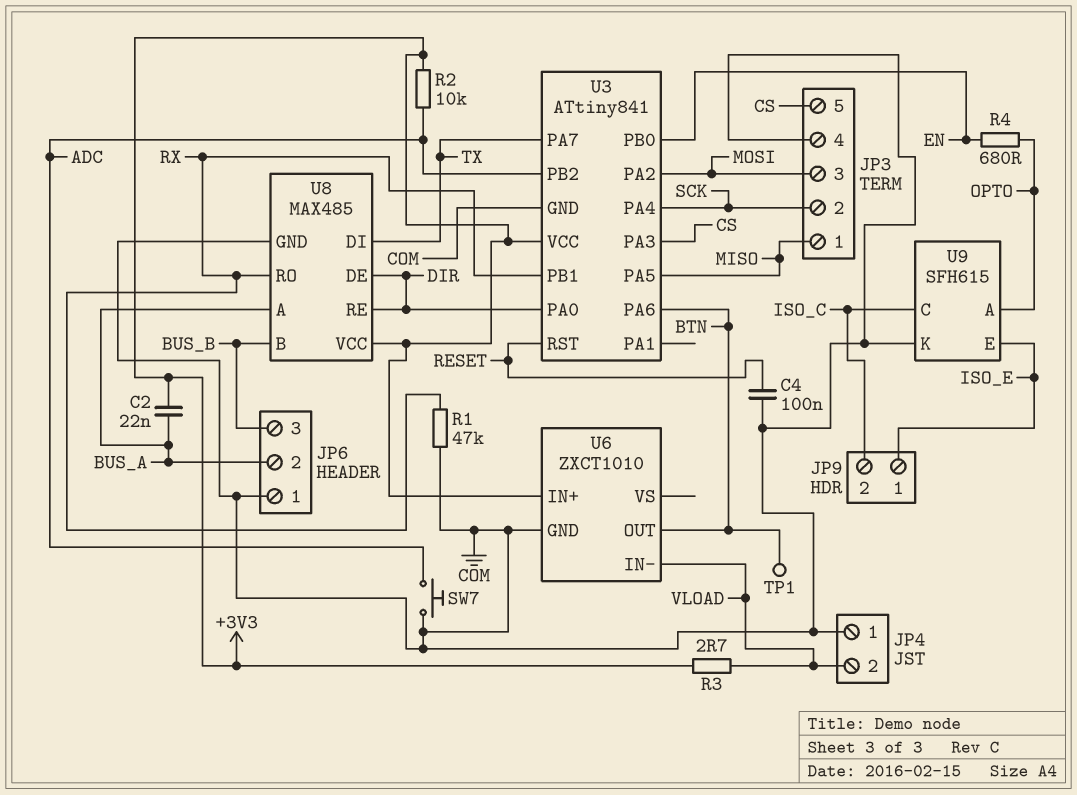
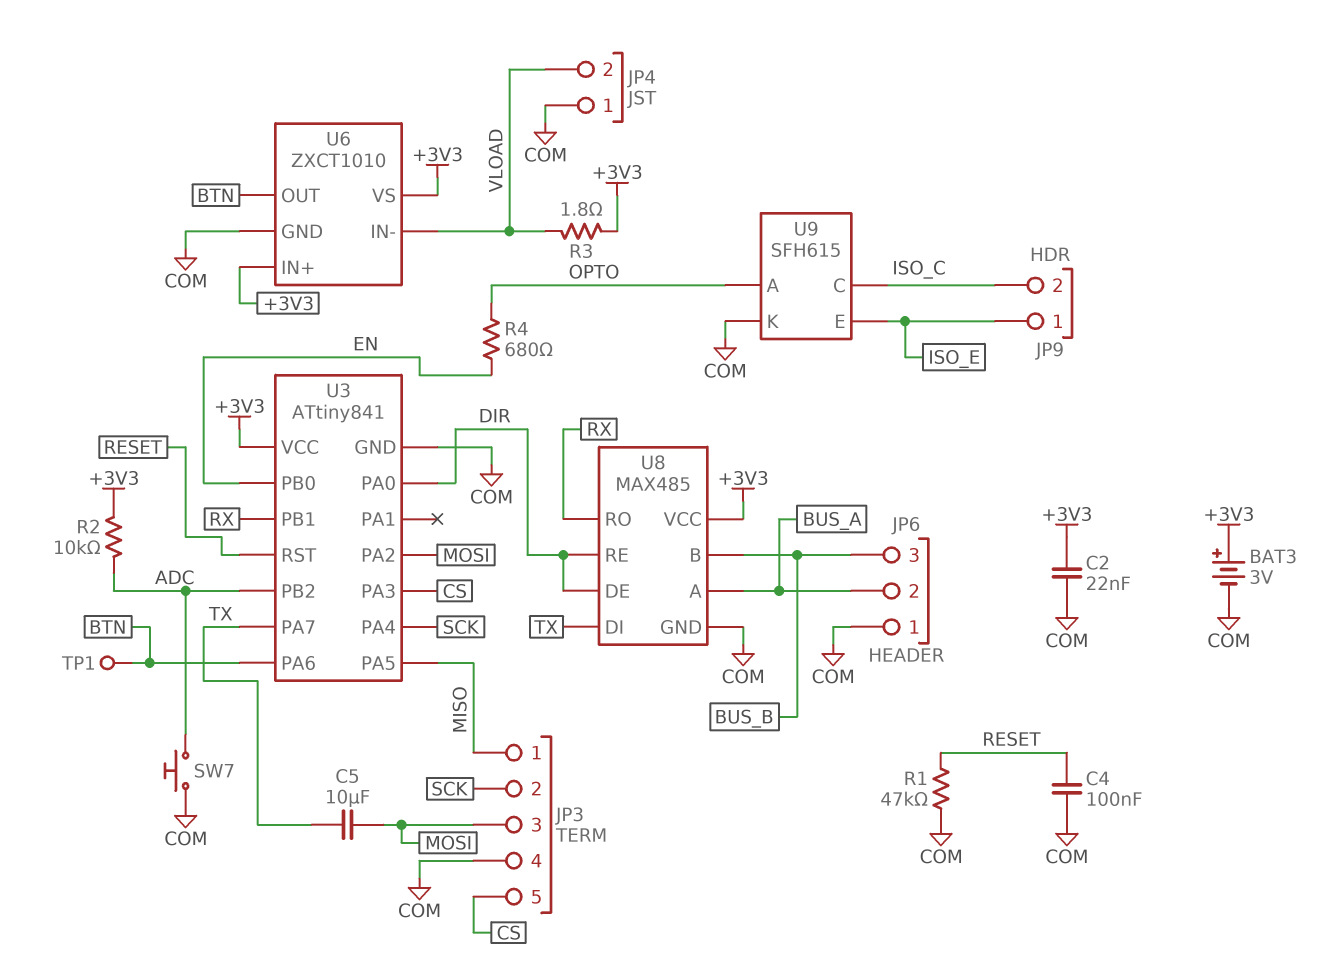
BAT3: none -> 3V (plus +3V3, minus COM)
C2: 22nF (+3V3, BUS_A) -> 22nF (+3V3, COM)
C5: none -> 10uF (MOSI, TX)
R1: 47k (COM, RX) -> 47k (COM, RESET)
R3: 2.7 (+3V3, VLOAD) -> 1.8 (+3V3, VLOAD)
U6 pin VS: none -> +3V3

